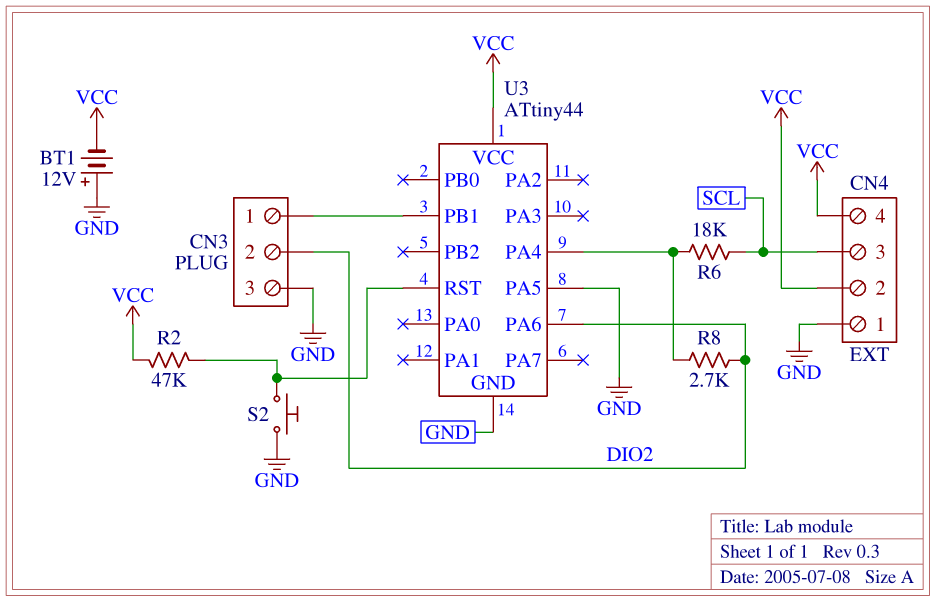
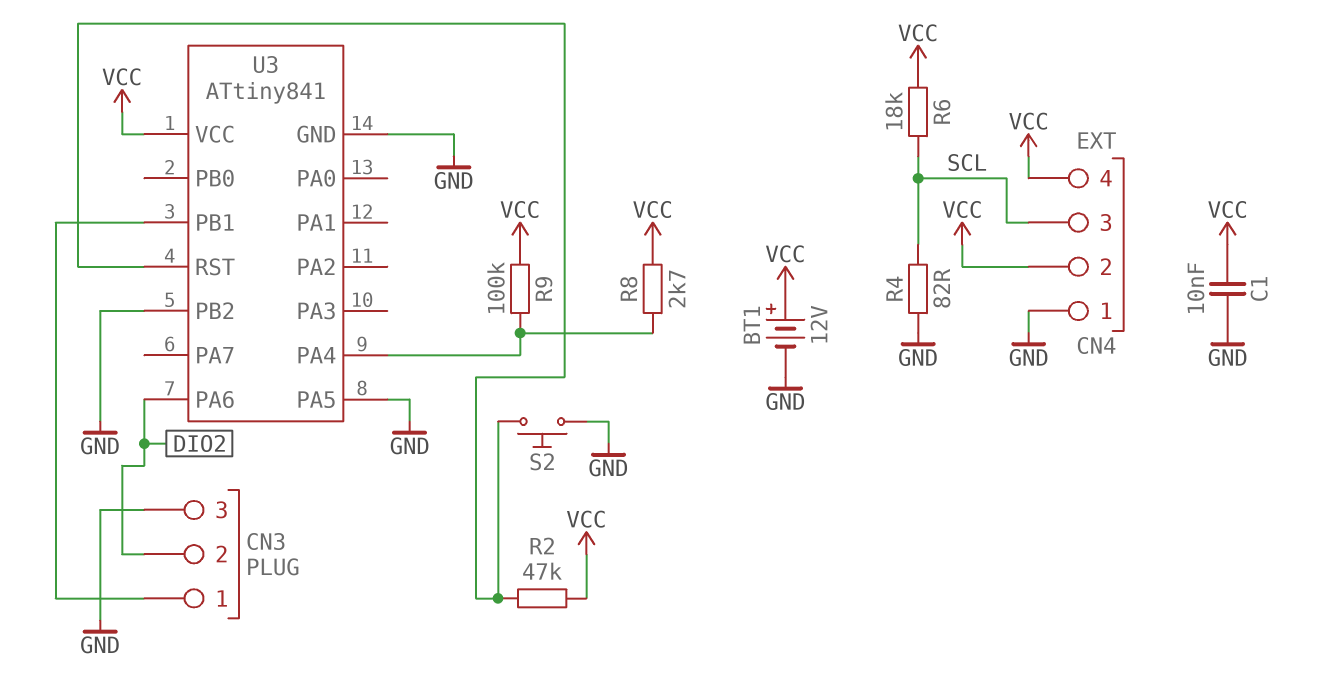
BT1: 12V (plus GND, minus VCC) -> 12V (plus VCC, minus GND)
C1: none -> 10nF (GND, VCC)
R4: none -> 82 (GND, SCL)
R6: 18k (SCL, U3/PA4) -> 18k (SCL, VCC)
R8: 2.7k (DIO2, U3/PA4) -> 2.7k (U3/PA4, VCC)
R9: none -> 100k (U3/PA4, VCC)
U3: ATtiny44 -> ATtiny841
U3 pin PB2: none -> GND

